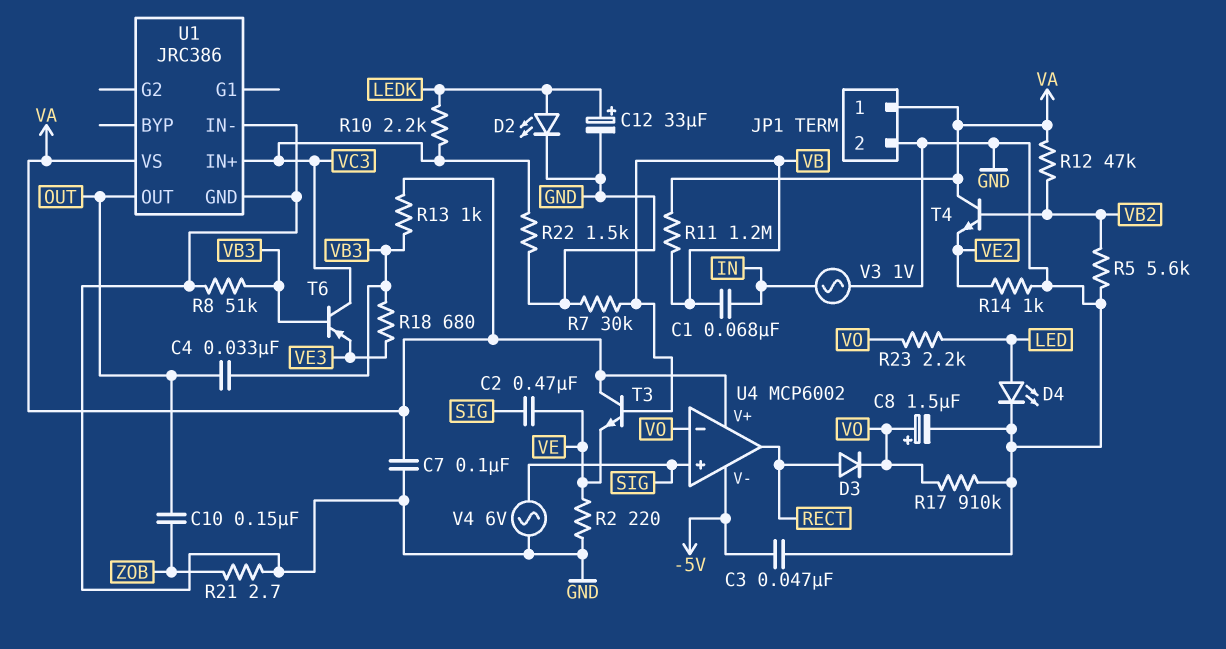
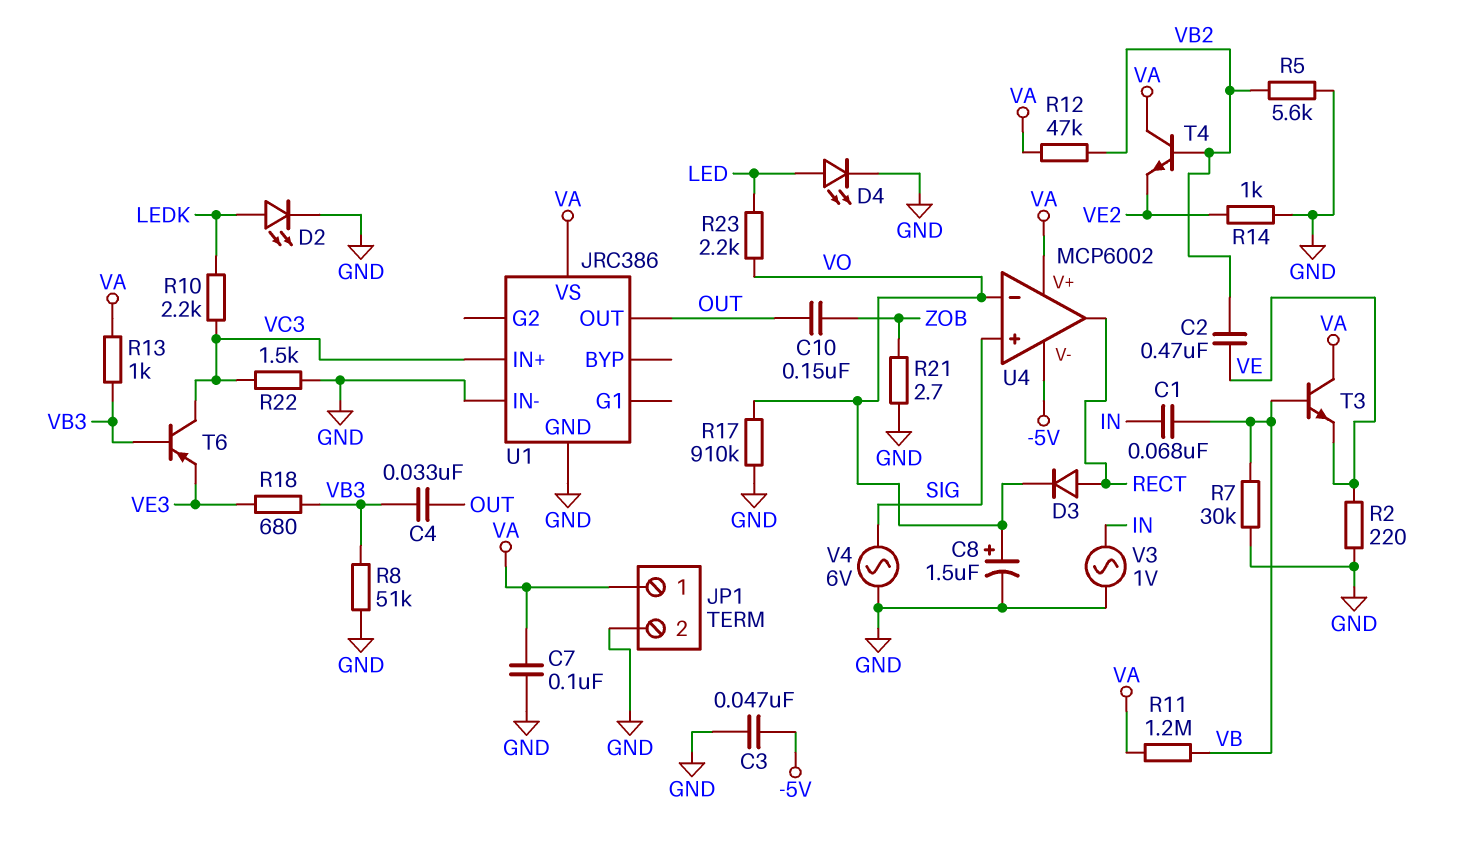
C2: 470nF (SIG, VE) -> 470nF (VB2, VE)
C12: 33uF (plus LEDK, minus GND) -> none

